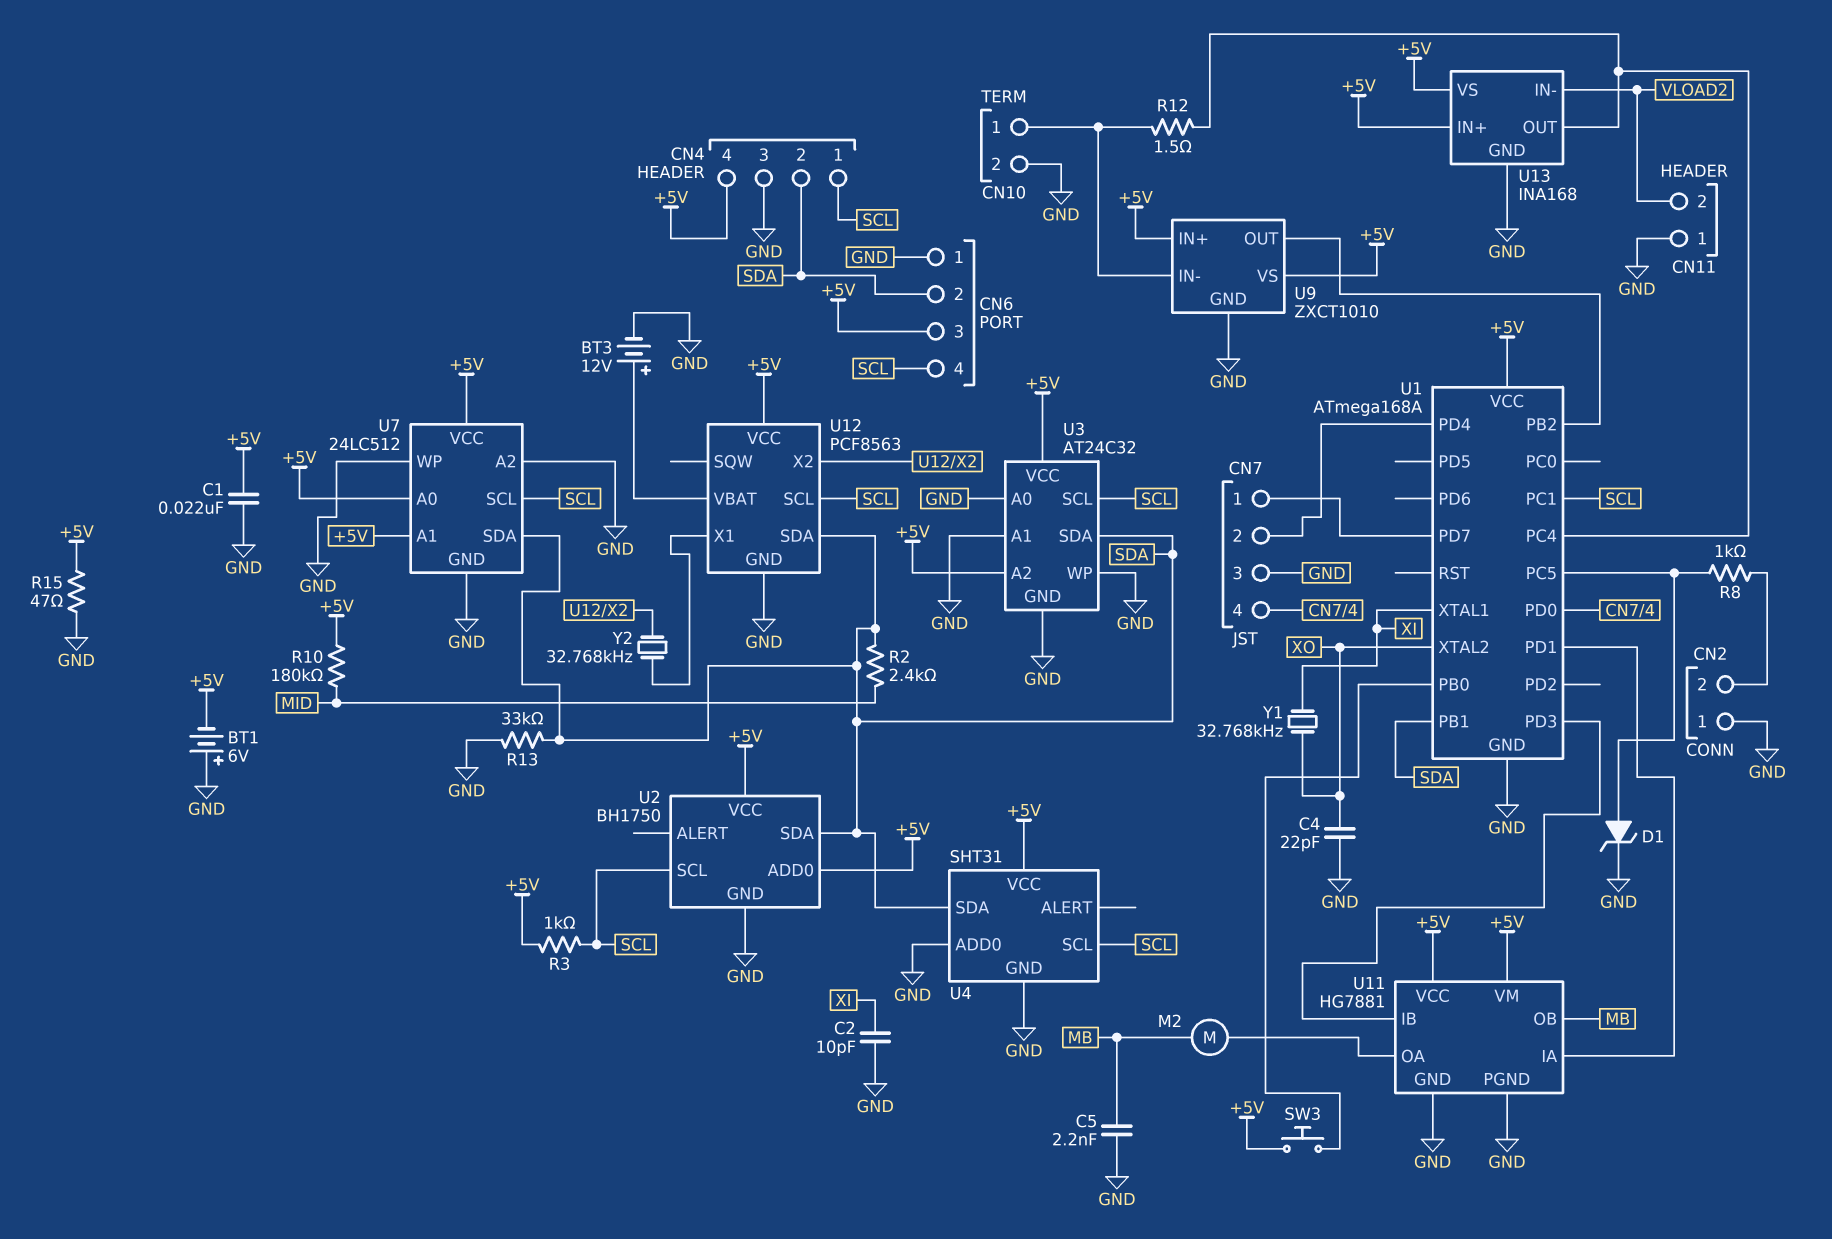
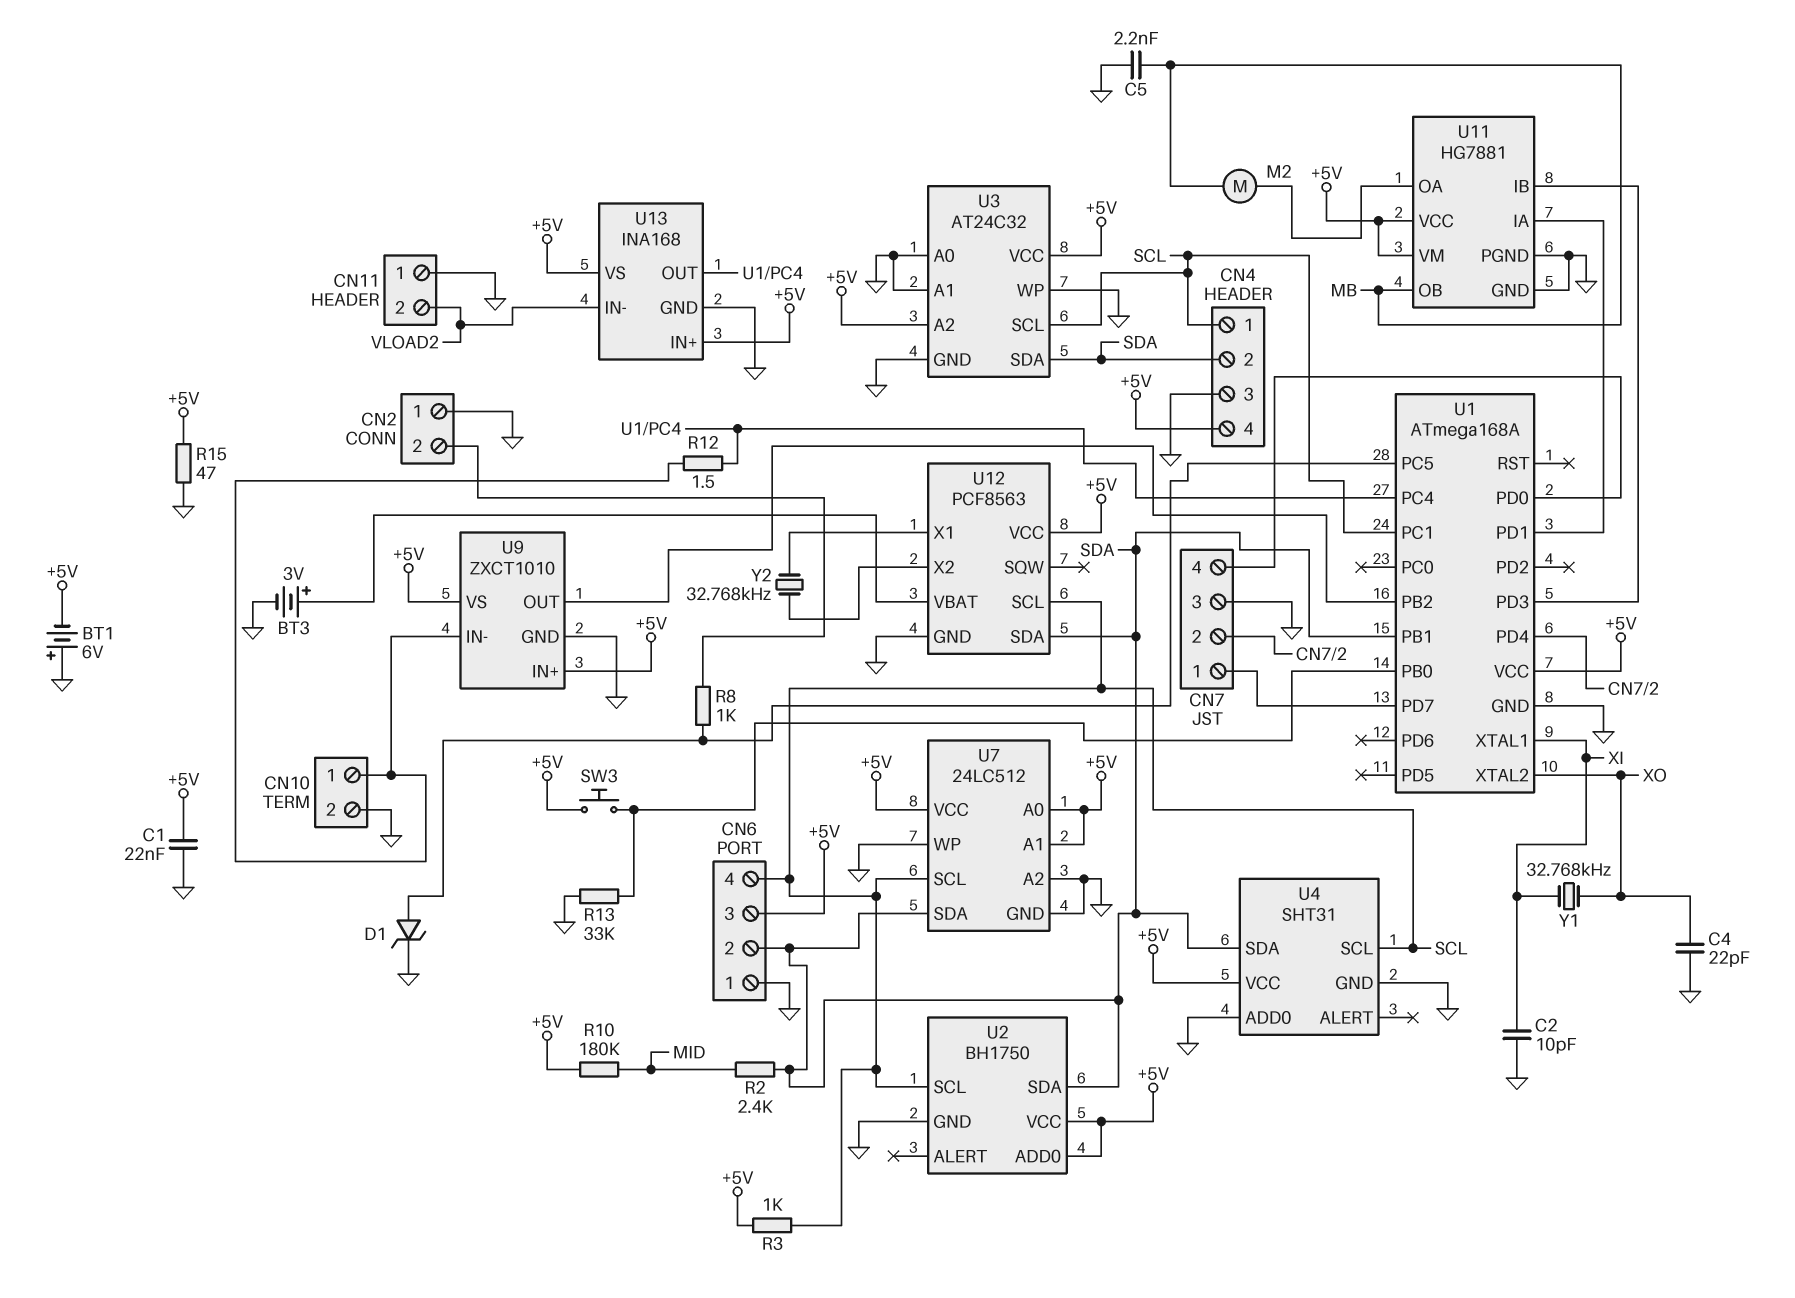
BT3: 12V (plus U12/VBAT, minus GND) -> 3V (plus U12/VBAT, minus GND)
R13: 33k (GND, SDA) -> 33k (GND, U1/PB0)

